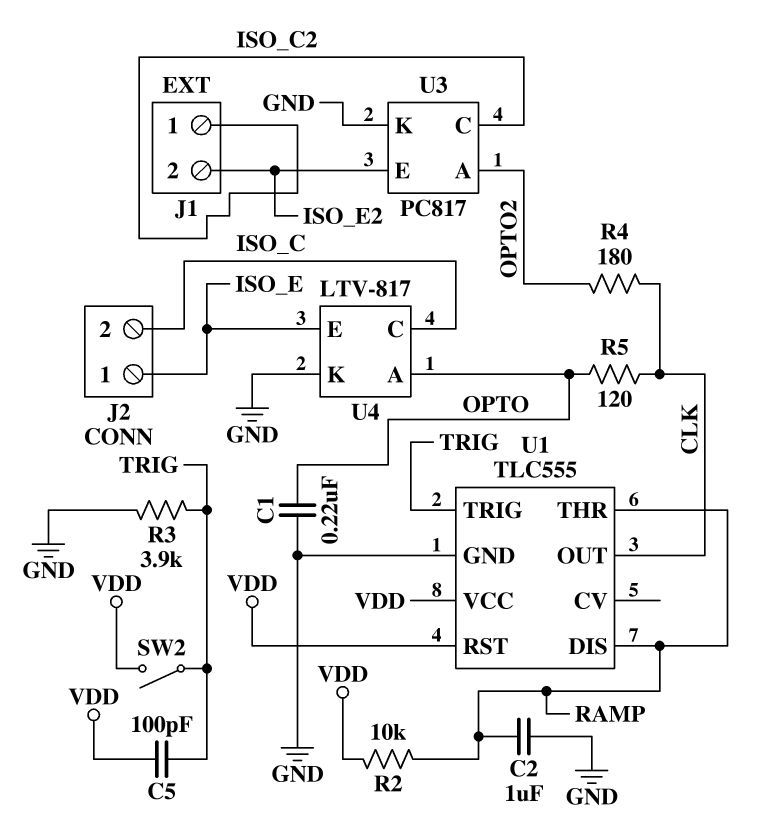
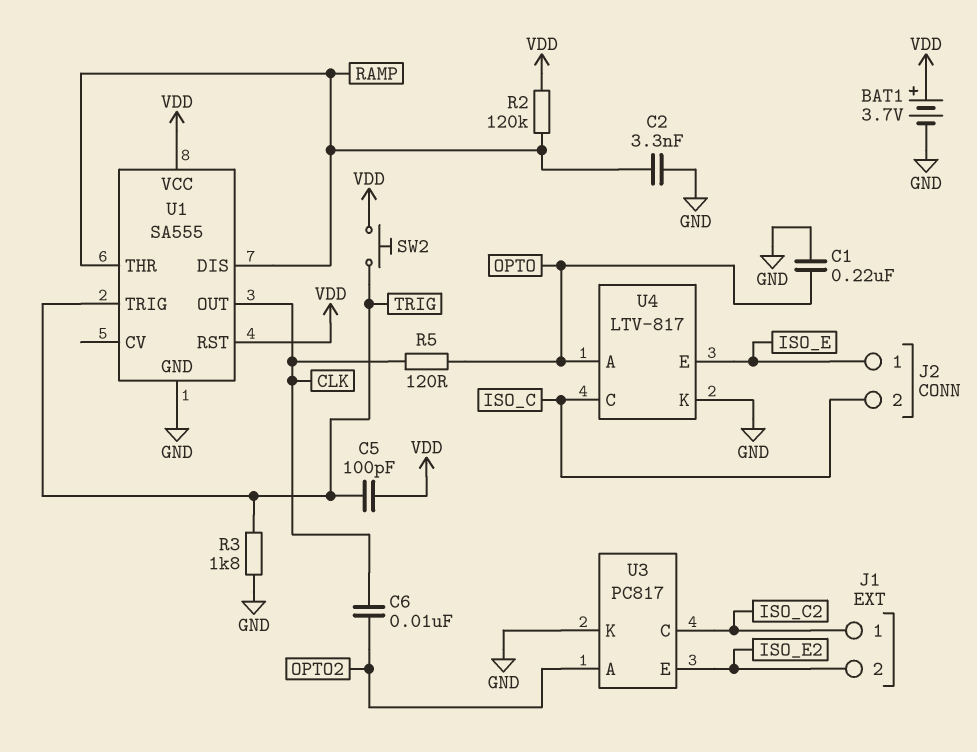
BAT1: none -> 3.7V (plus VDD, minus GND)
C2: 1uF (GND, RAMP) -> 3.3nF (GND, RAMP)
C6: none -> 10nF (CLK, OPTO2)
R2: 10k (RAMP, VDD) -> 120k (RAMP, VDD)
R3: 3.9k (GND, TRIG) -> 1.8k (GND, TRIG)
R4: 180 (CLK, OPTO2) -> none
SW2: switch (TRIG, VDD) -> button (TRIG, VDD)
U1: TLC555 -> SA555

